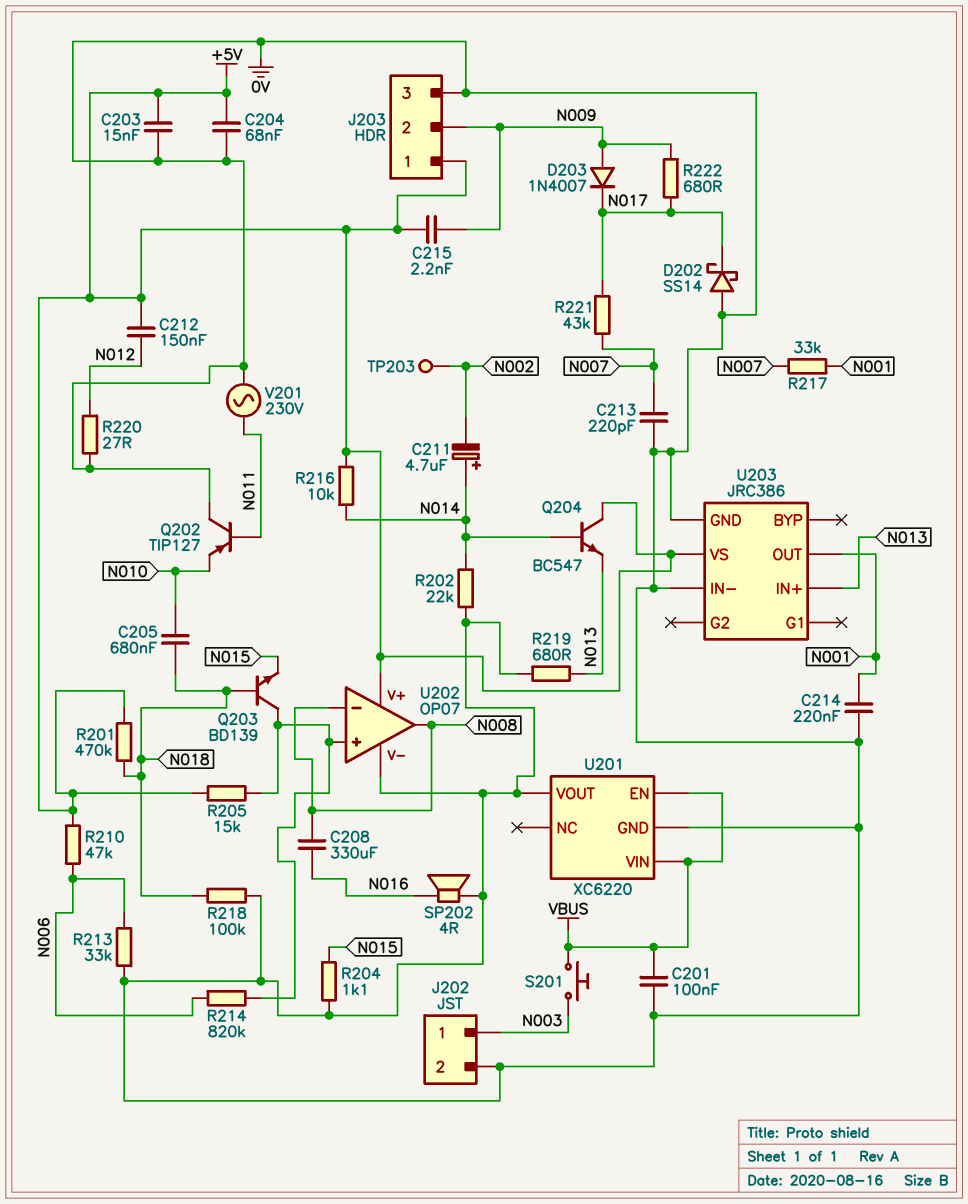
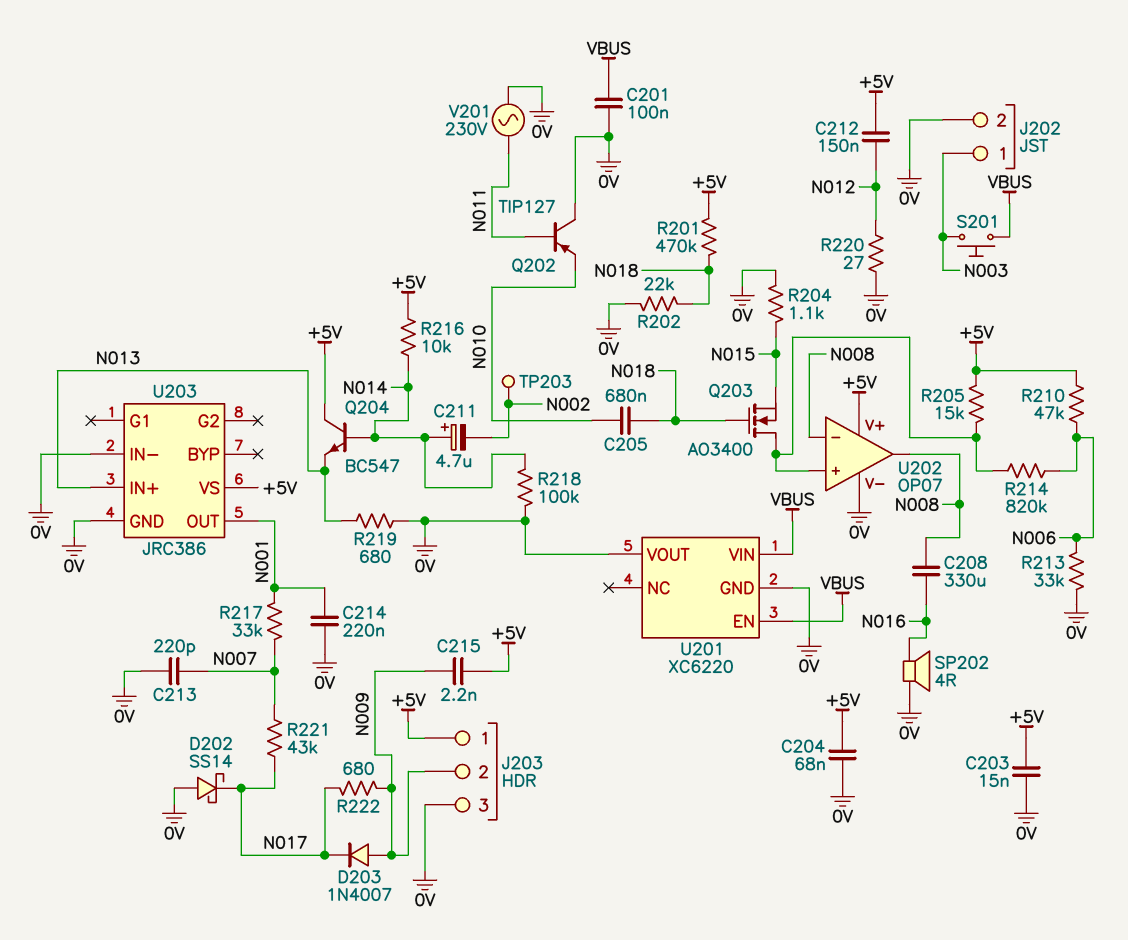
Q203: NPN BD139 (B N018, C U202/in+, E N015) -> NMOS AO3400 (G N018, D U202/in+, S N015)
R202: 22k (0V, N014) -> 22k (0V, N018)
R218: 100k (0V, N018) -> 100k (0V, N014)

